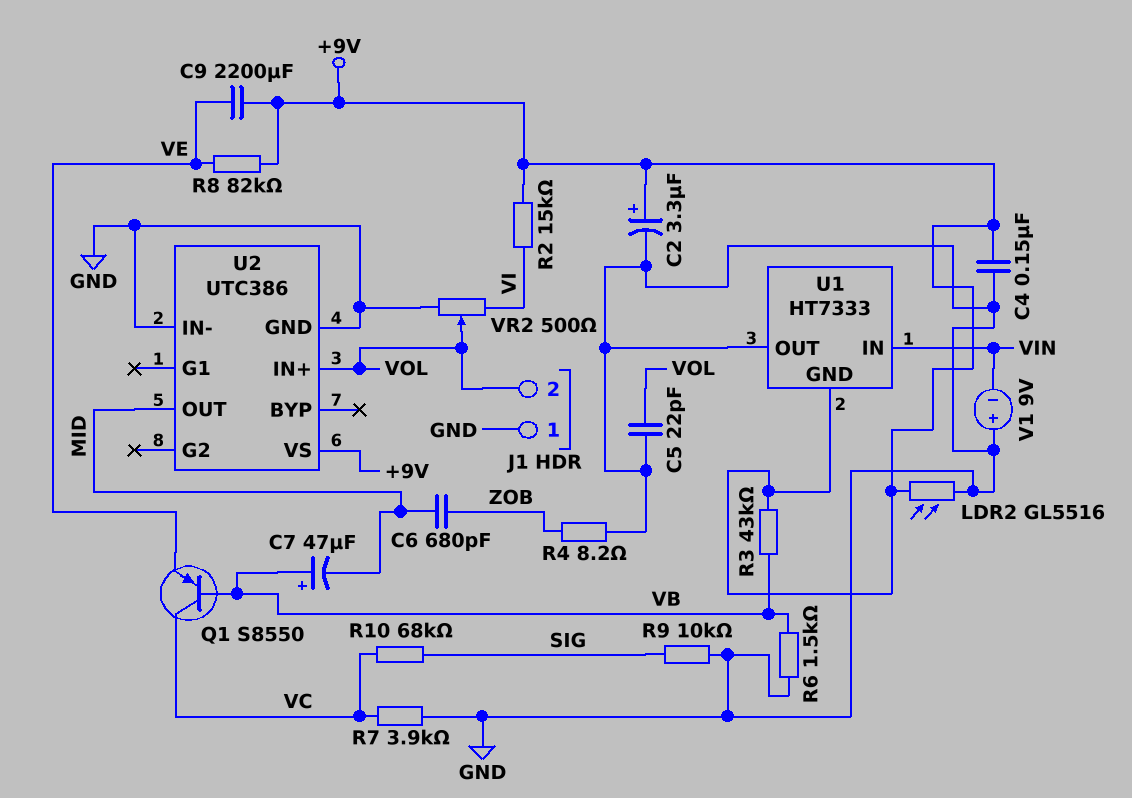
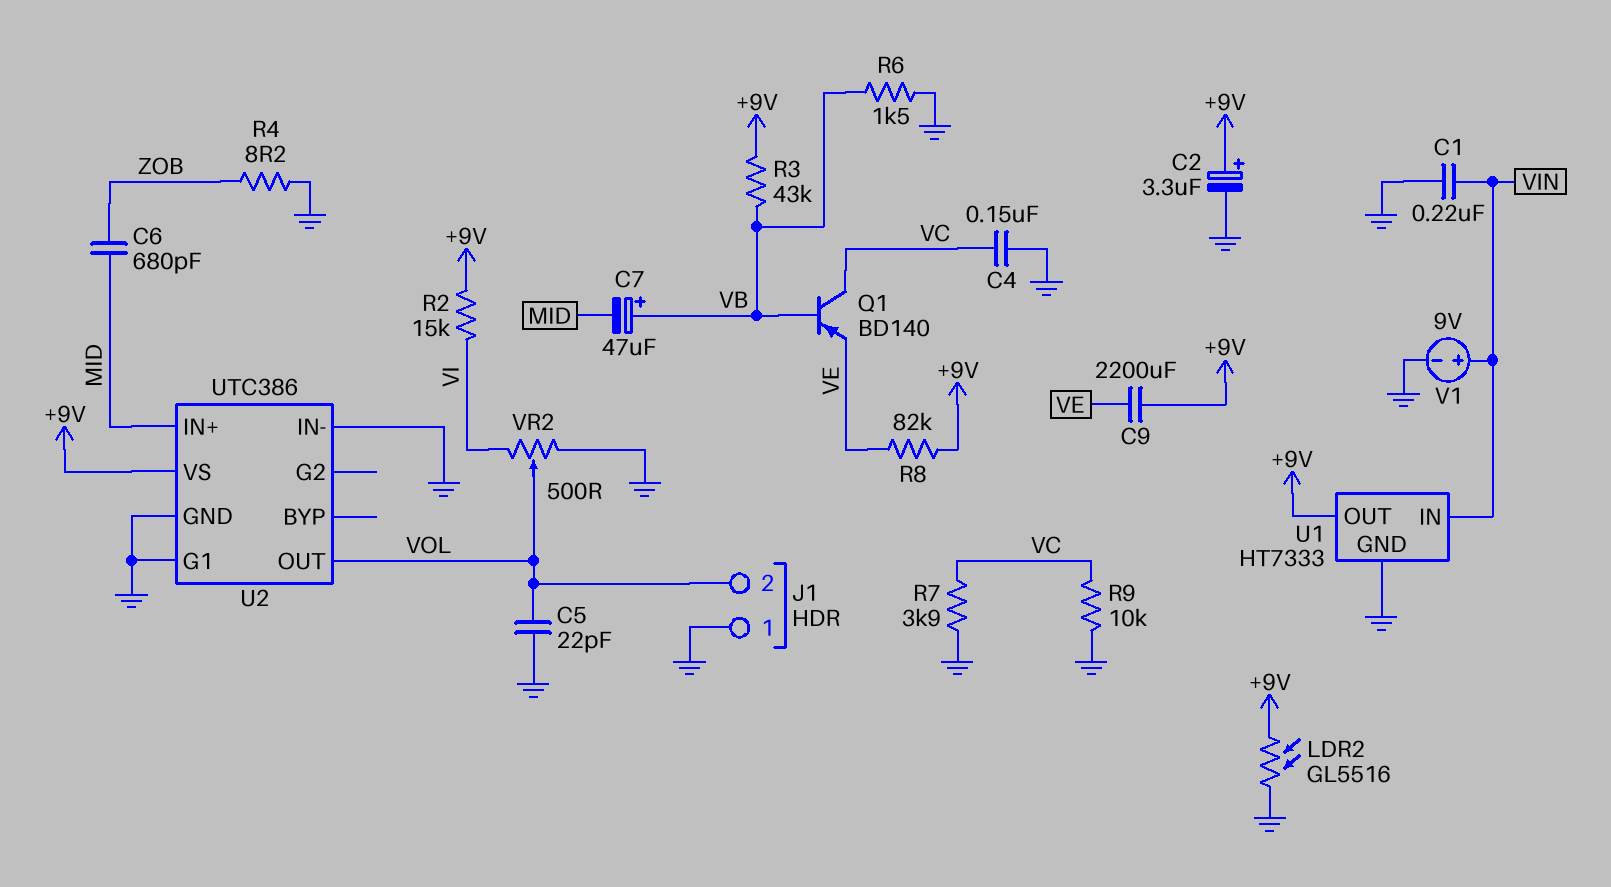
C1: none -> 220nF (GND, VIN)
C4: 150nF (+9V, GND) -> 150nF (GND, VC)
Q1: PNP S8550 (B VB, C VC, E VE) -> PNP BD140 (B VB, C VC, E VE)
R9: 10k (GND, SIG) -> 10k (GND, VC)
R10: 68k (SIG, VC) -> none
U1 pin GND: +9V -> GND
U1 pin OUT: GND -> +9V
U2 pin G1: none -> GND
U2 pin IN+: VOL -> MID
U2 pin OUT: MID -> VOL
V1: 9V (plus GND, minus VIN) -> 9V (plus VIN, minus GND)

